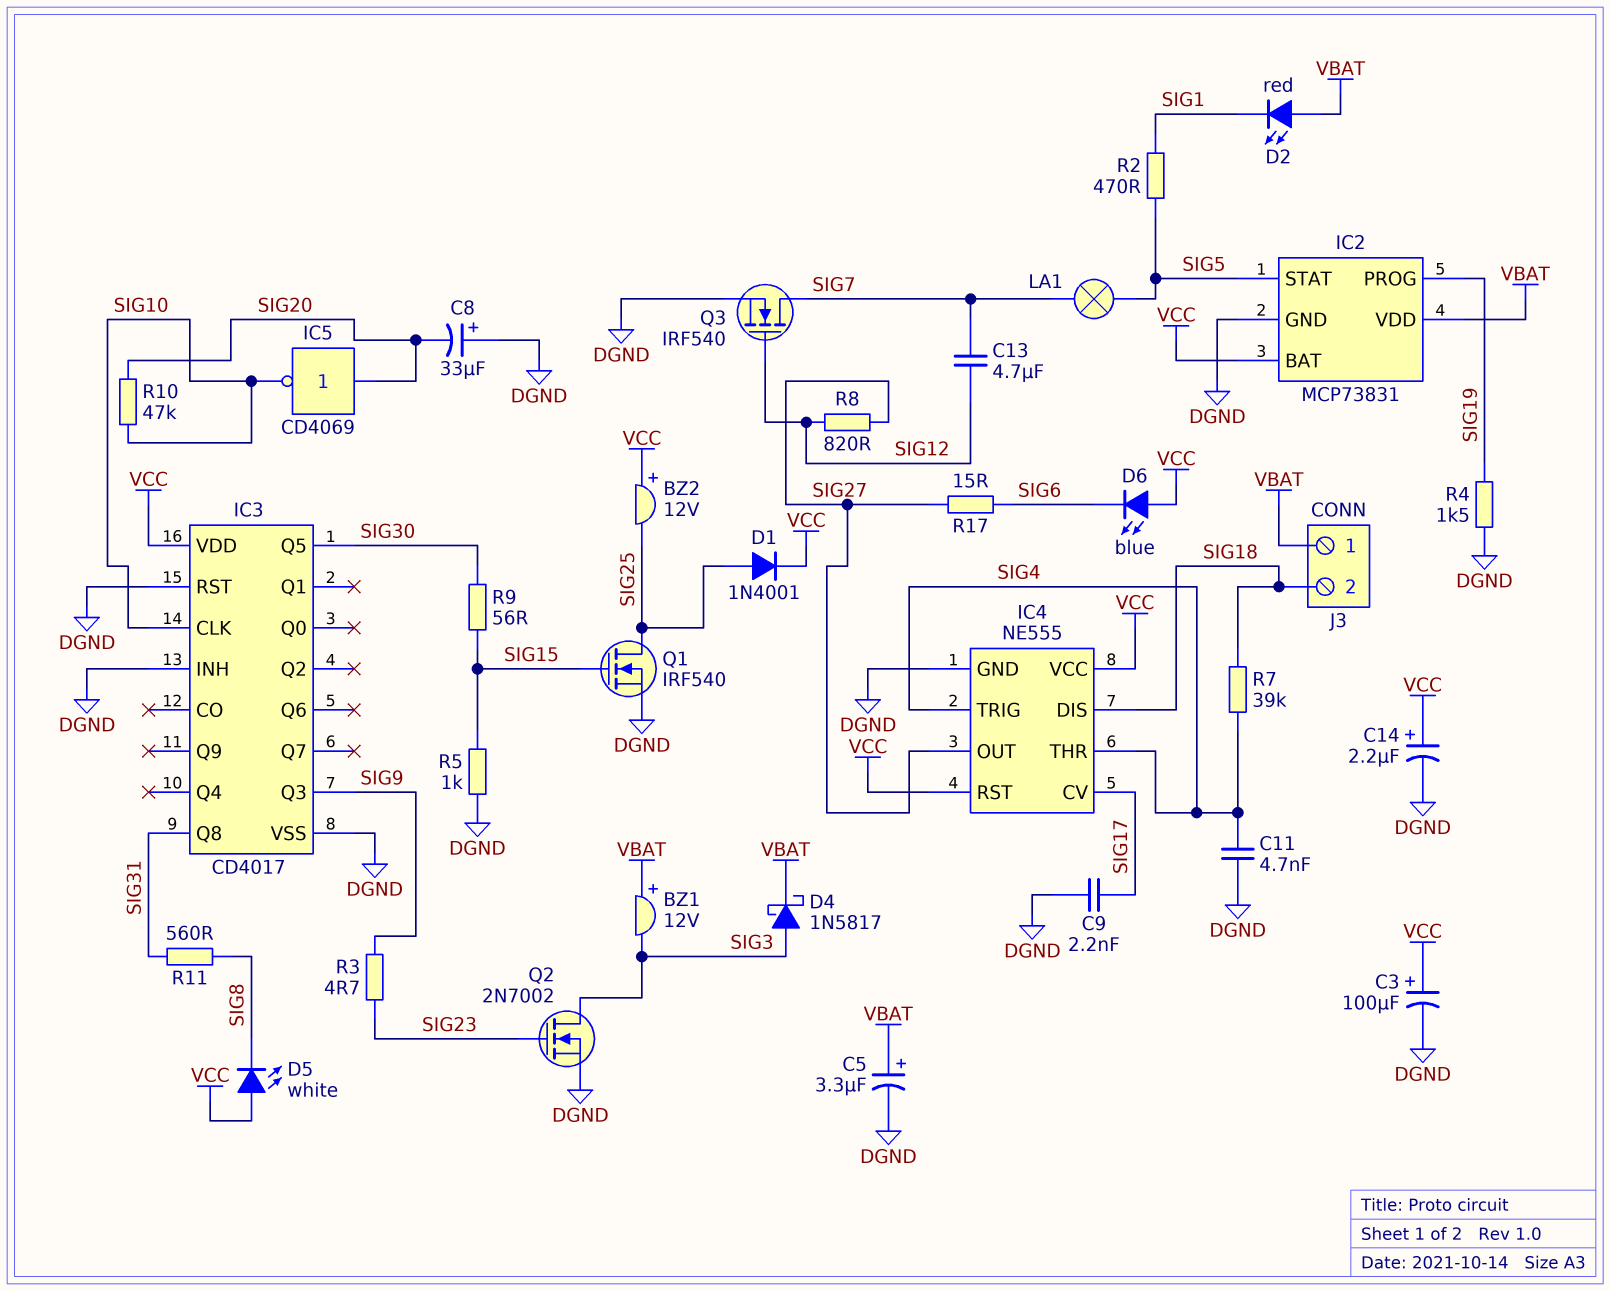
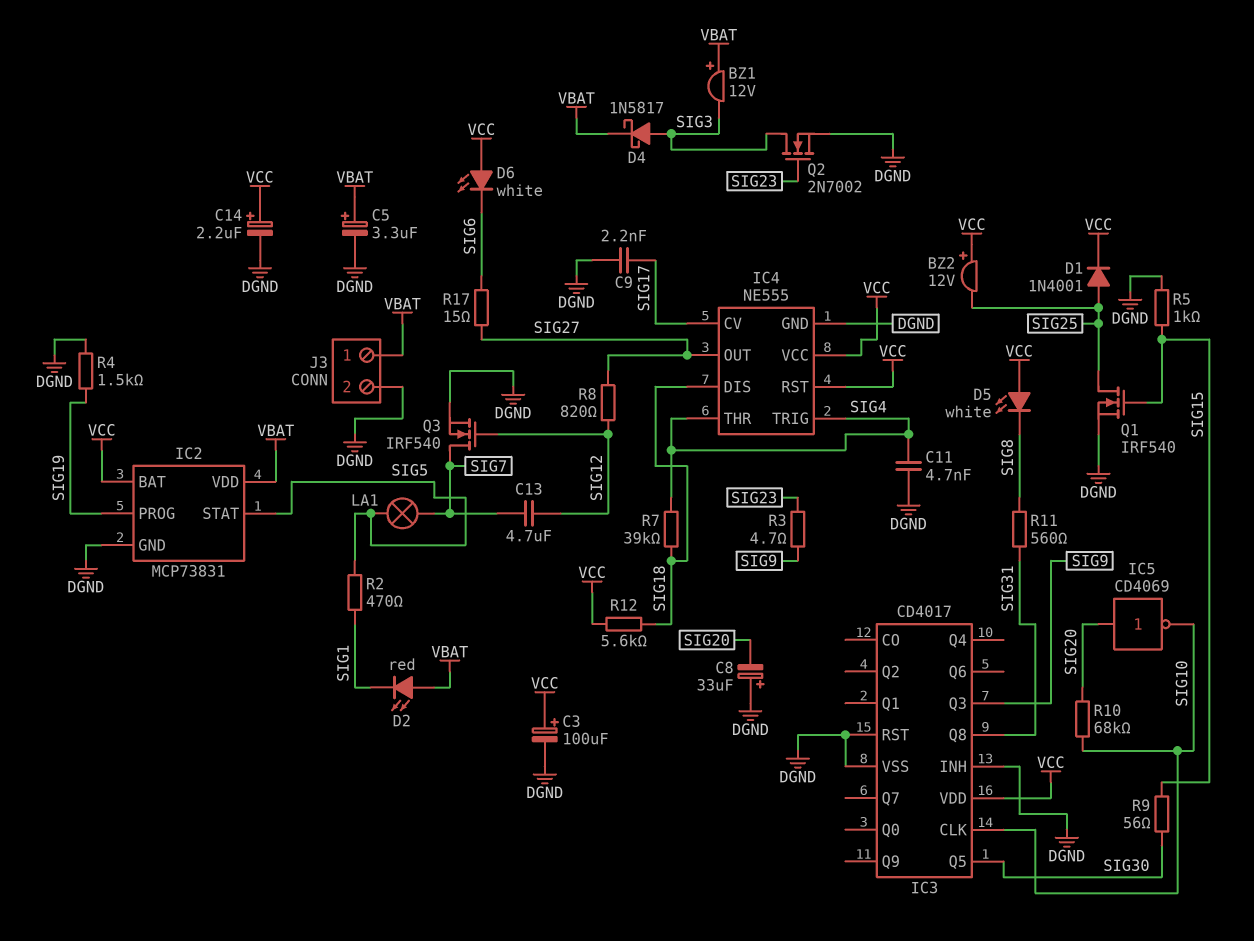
D6: LED blue (A VCC, K SIG6) -> LED white (A VCC, K SIG6)
J3 pin 2: SIG18 -> DGND
R10: 47k (SIG10, SIG20) -> 68k (SIG10, SIG20)
R12: none -> 5.6k (SIG18, VCC)

